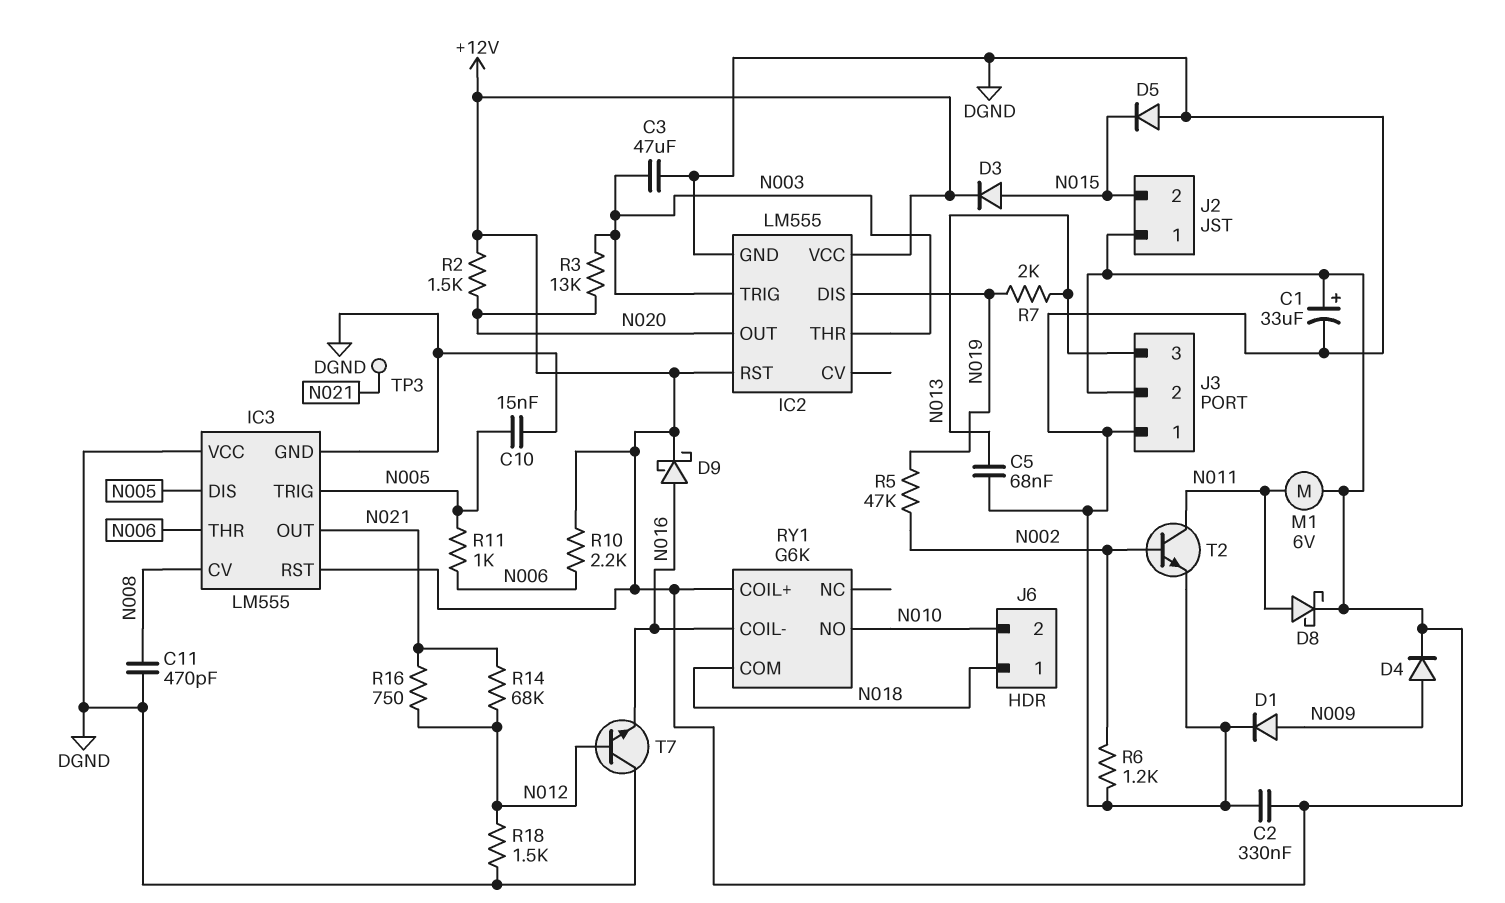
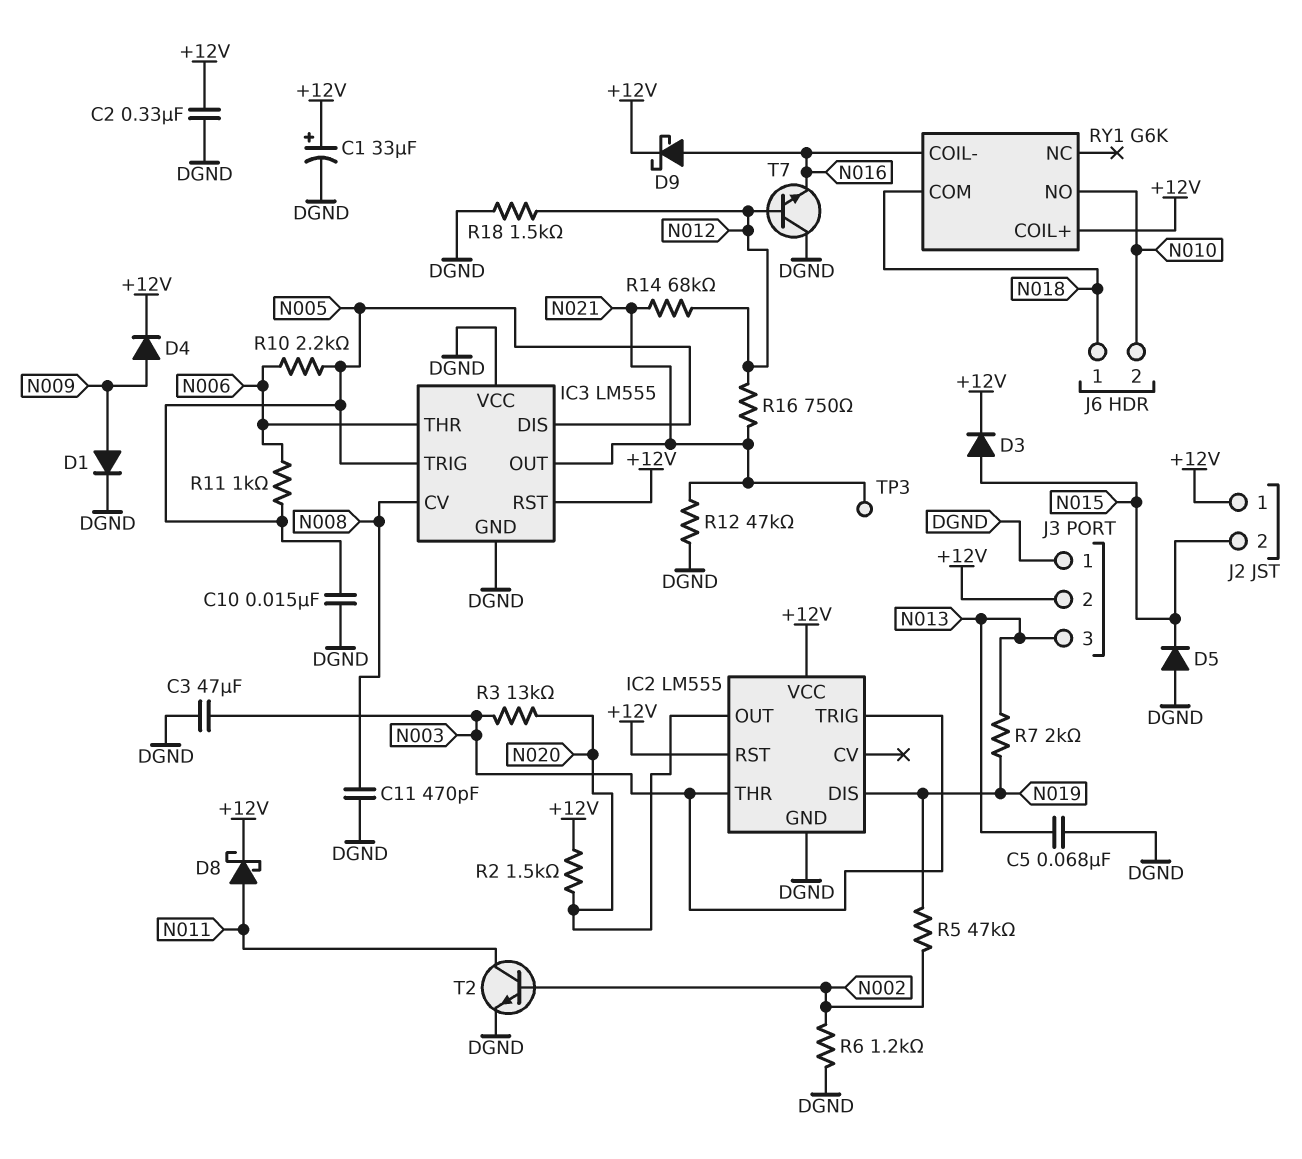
M1: motor 6V (+12V, N011) -> none
R10: 2.2k (+12V, N006) -> 2.2k (N005, N006)
R12: none -> 47k (DGND, N021)

